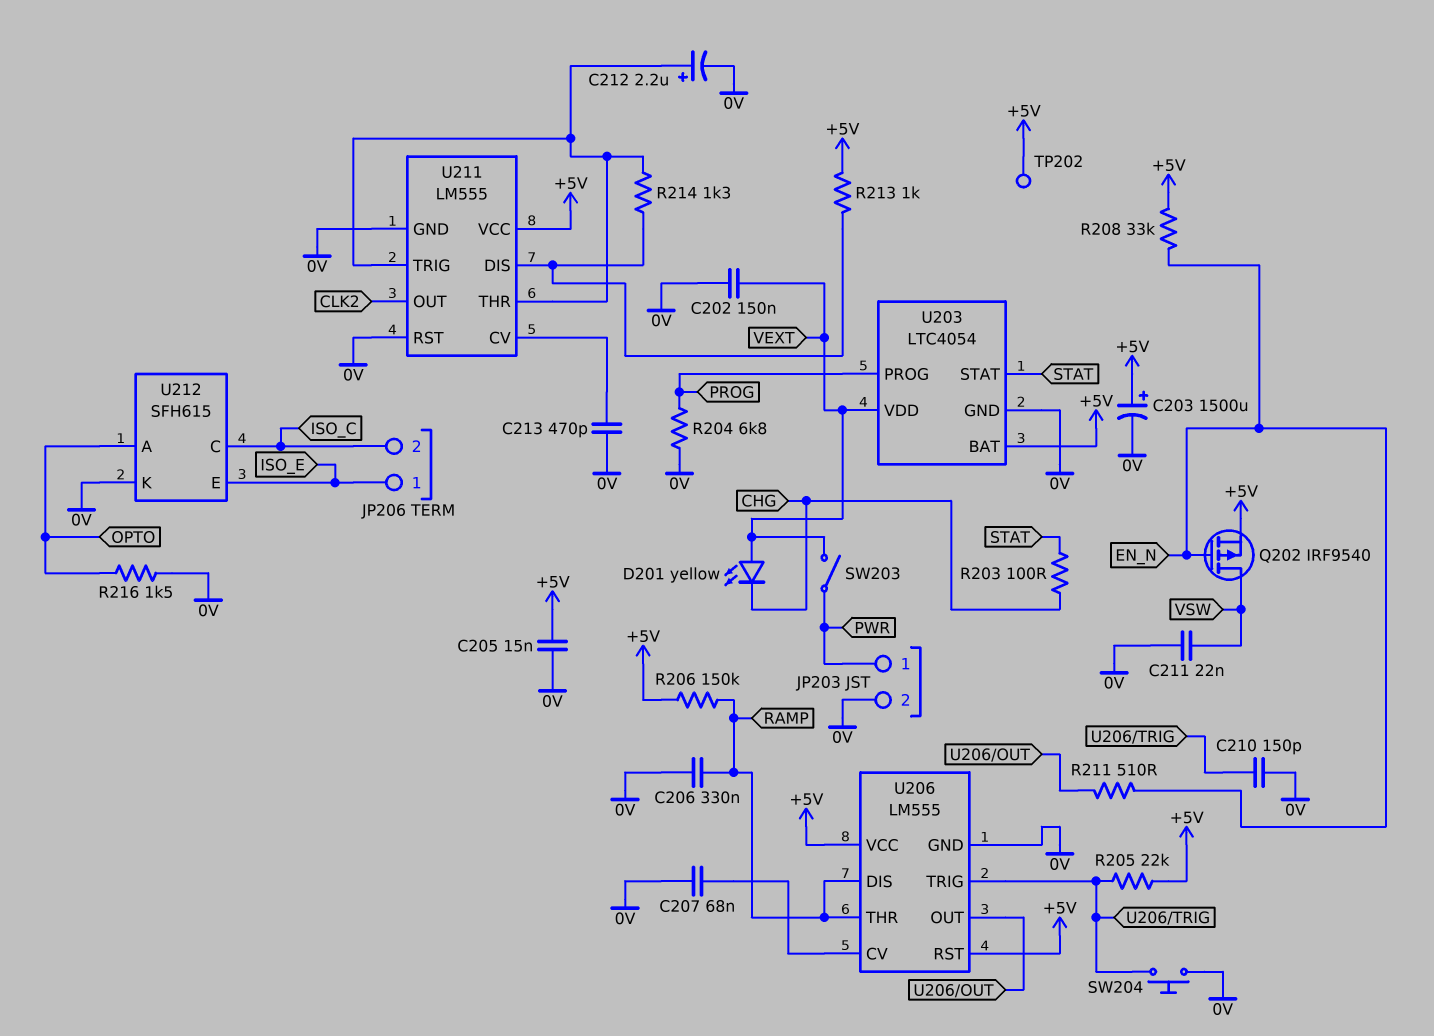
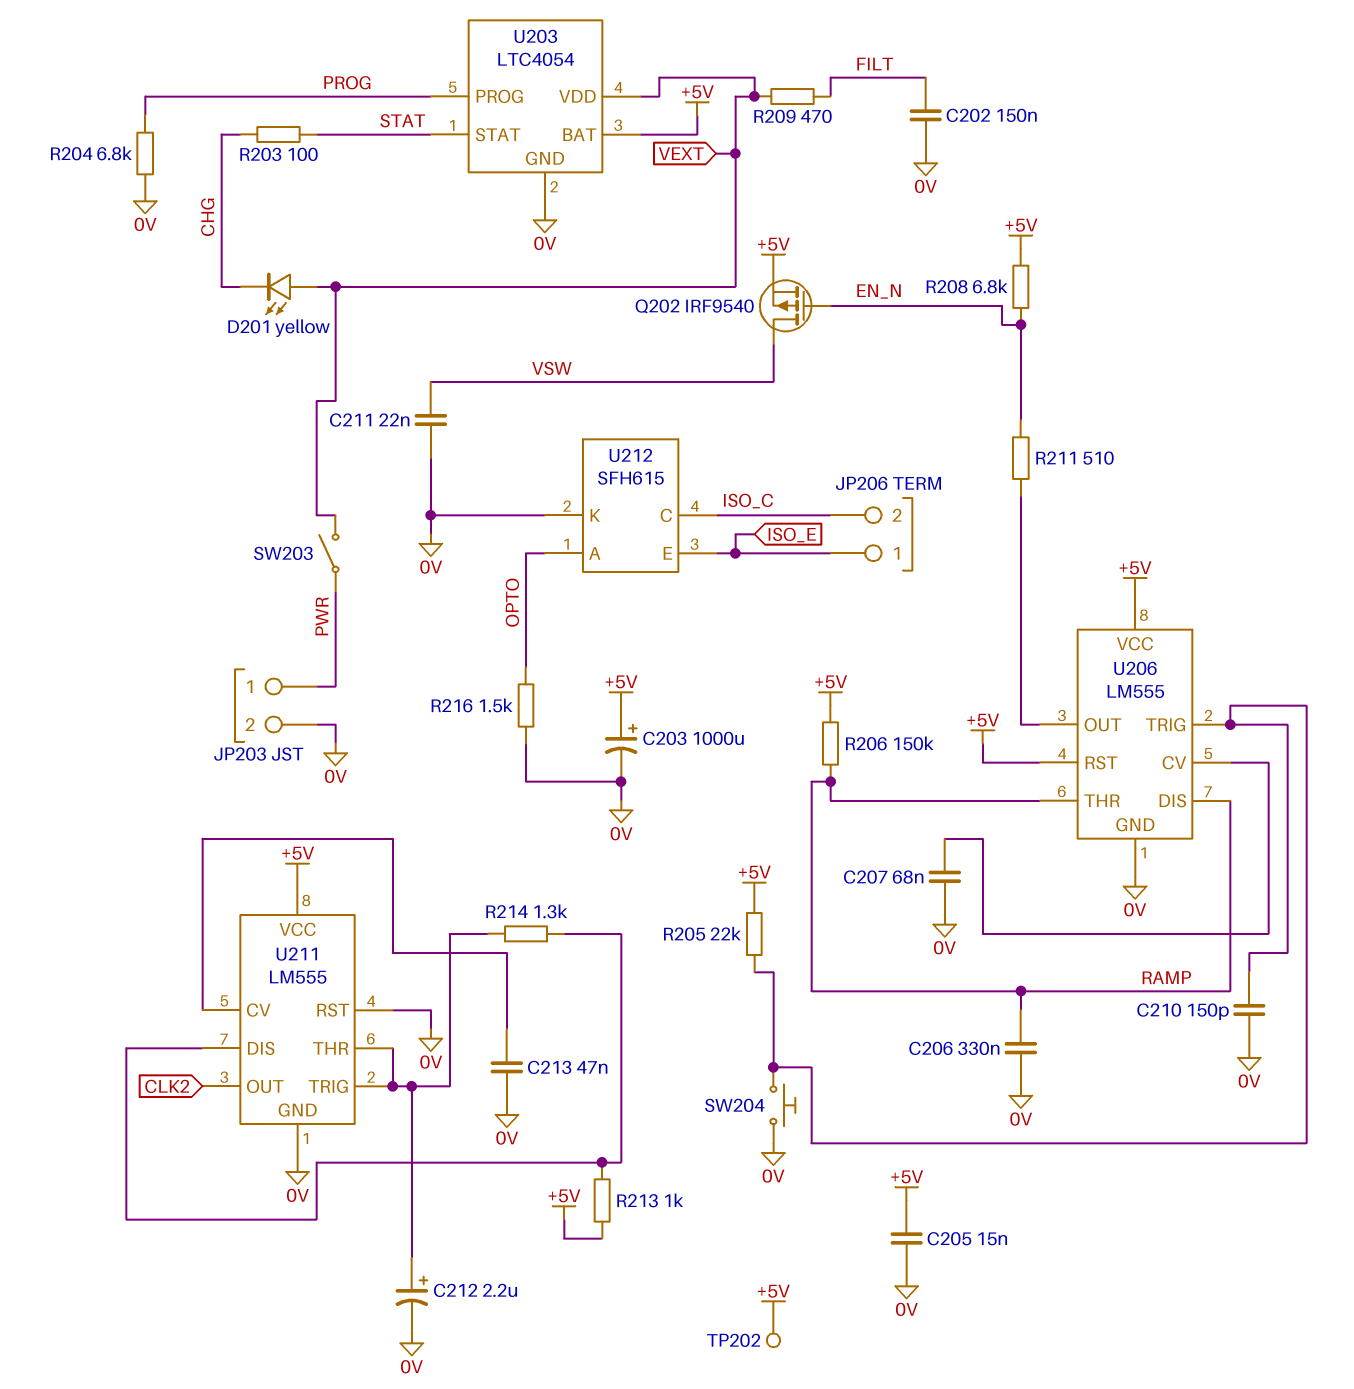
C202: 150nF (0V, VEXT) -> 150nF (0V, FILT)
C203: 1500uF (plus +5V, minus 0V) -> 1000uF (plus +5V, minus 0V)
C213: 470pF (0V, U211/CV) -> 47nF (0V, U211/CV)
R208: 33k (+5V, EN_N) -> 6.8k (+5V, EN_N)
R209: none -> 470 (FILT, VEXT)

